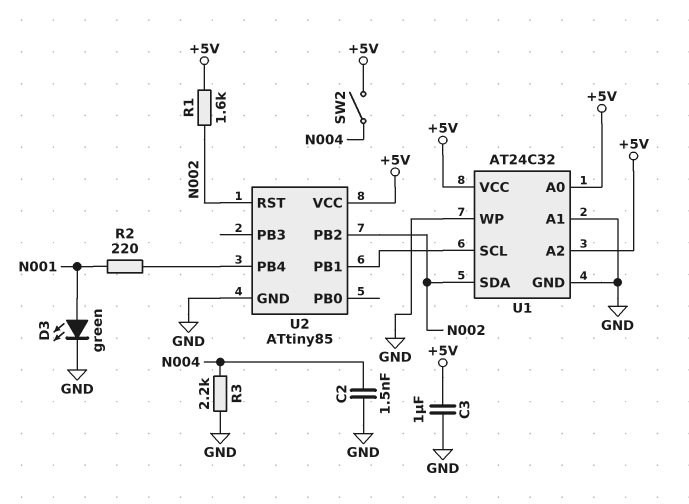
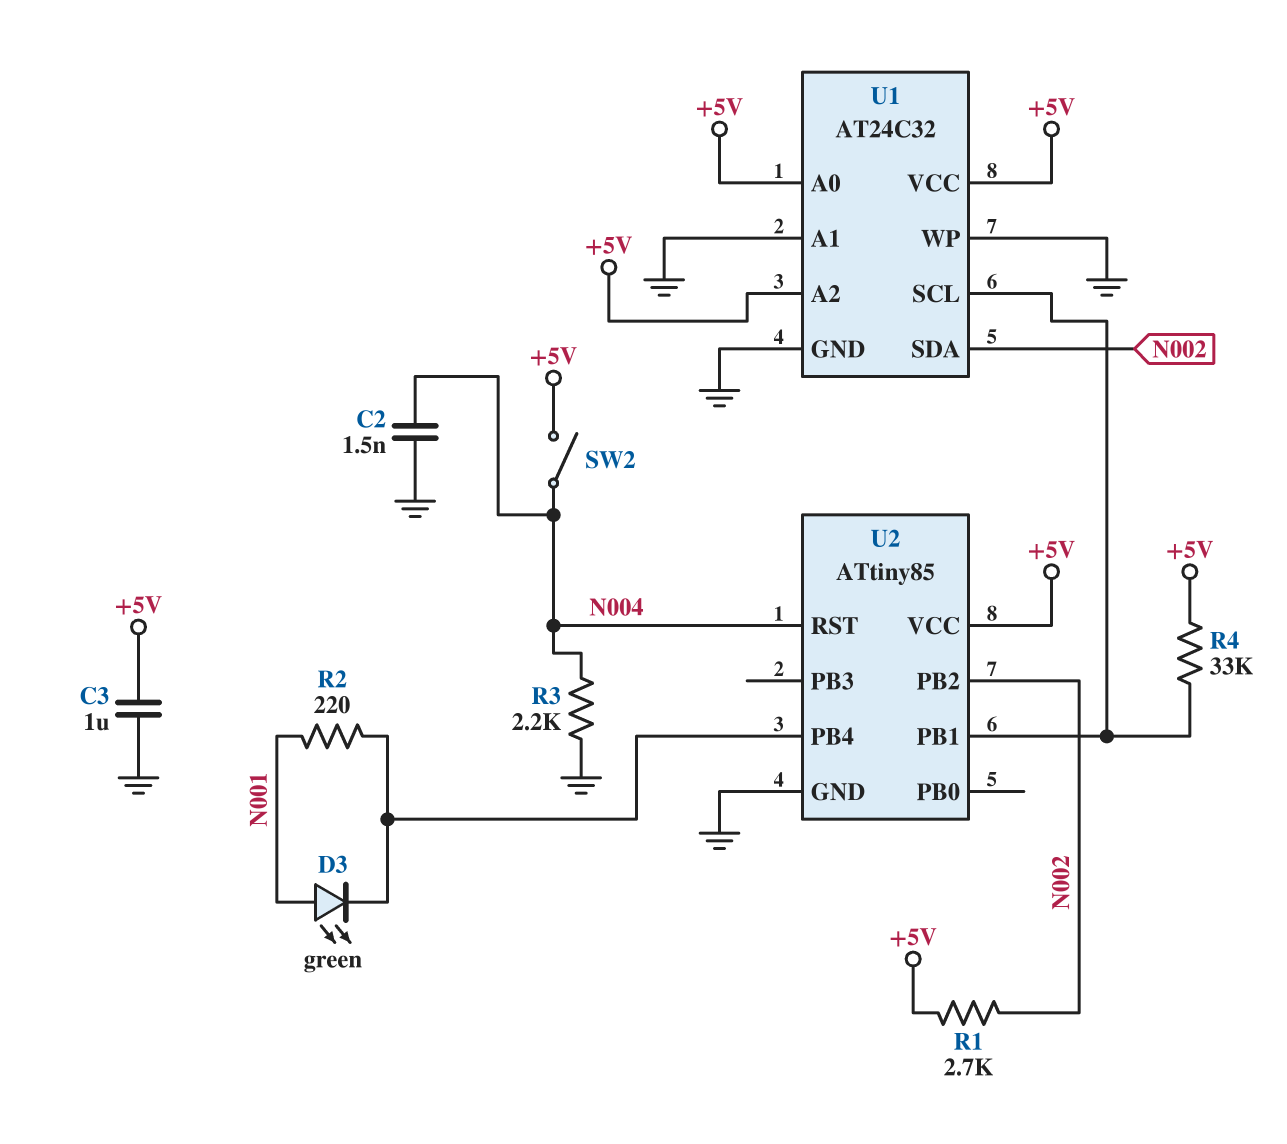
D3: LED green (A N001, K GND) -> LED green (A N001, K U2/PB4)
R1: 1.6k (+5V, N002) -> 2.7k (+5V, N002)
R4: none -> 33k (+5V, U1/SCL)
U2 pin RST: N002 -> N004

